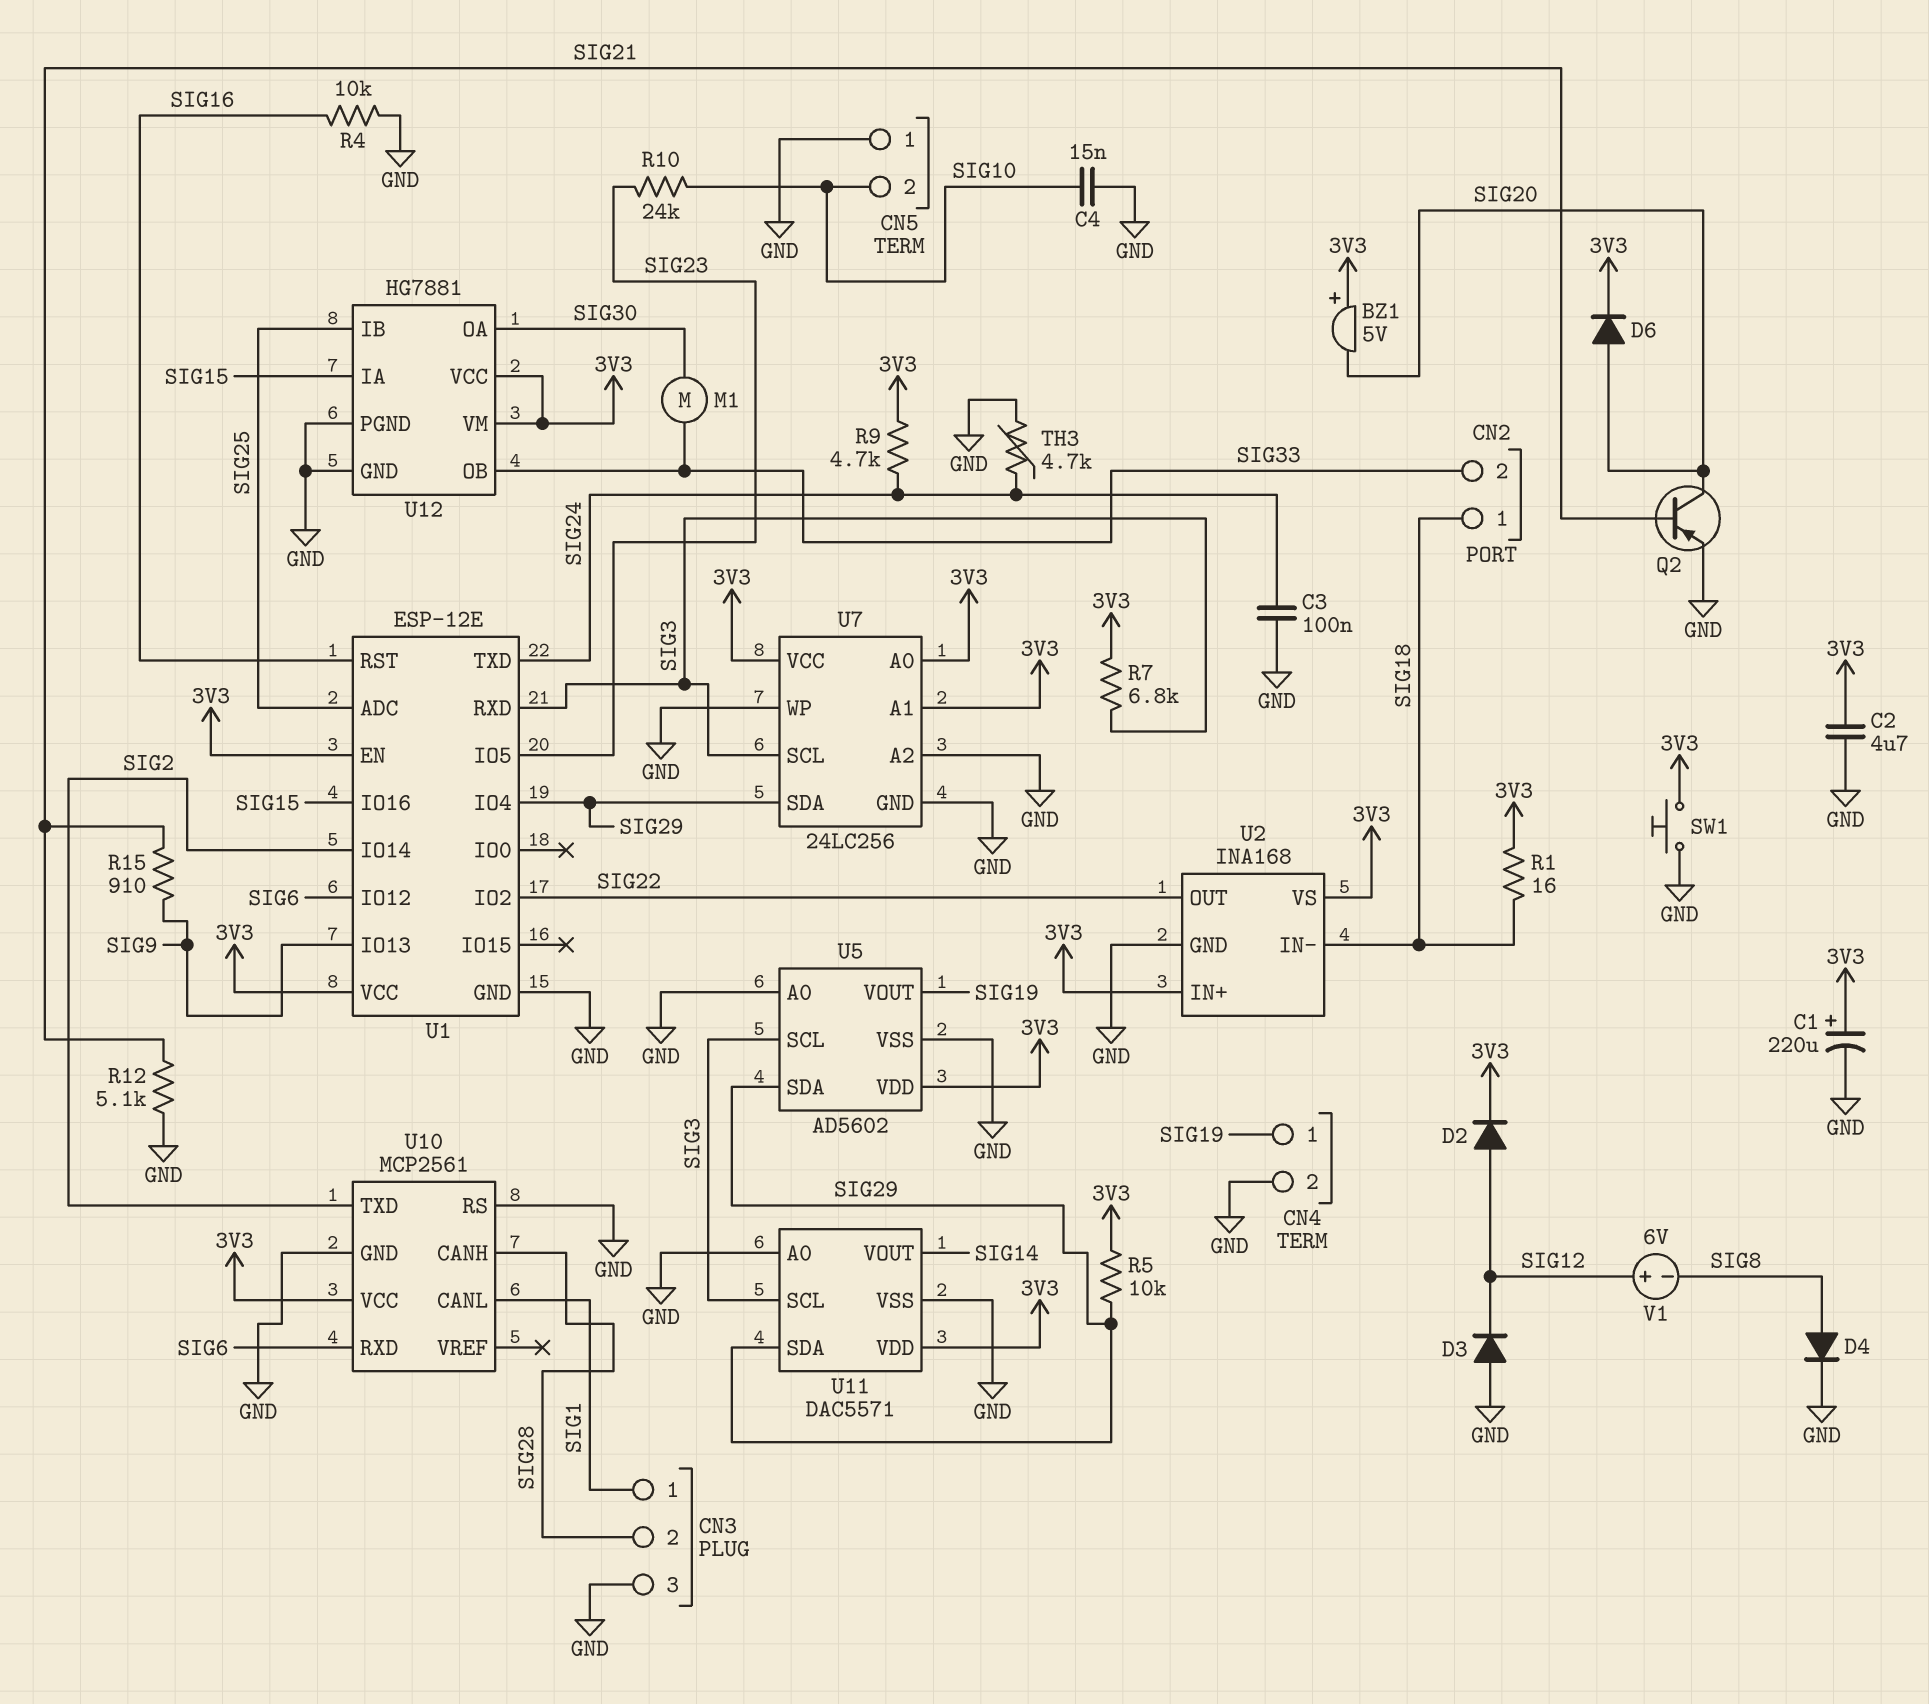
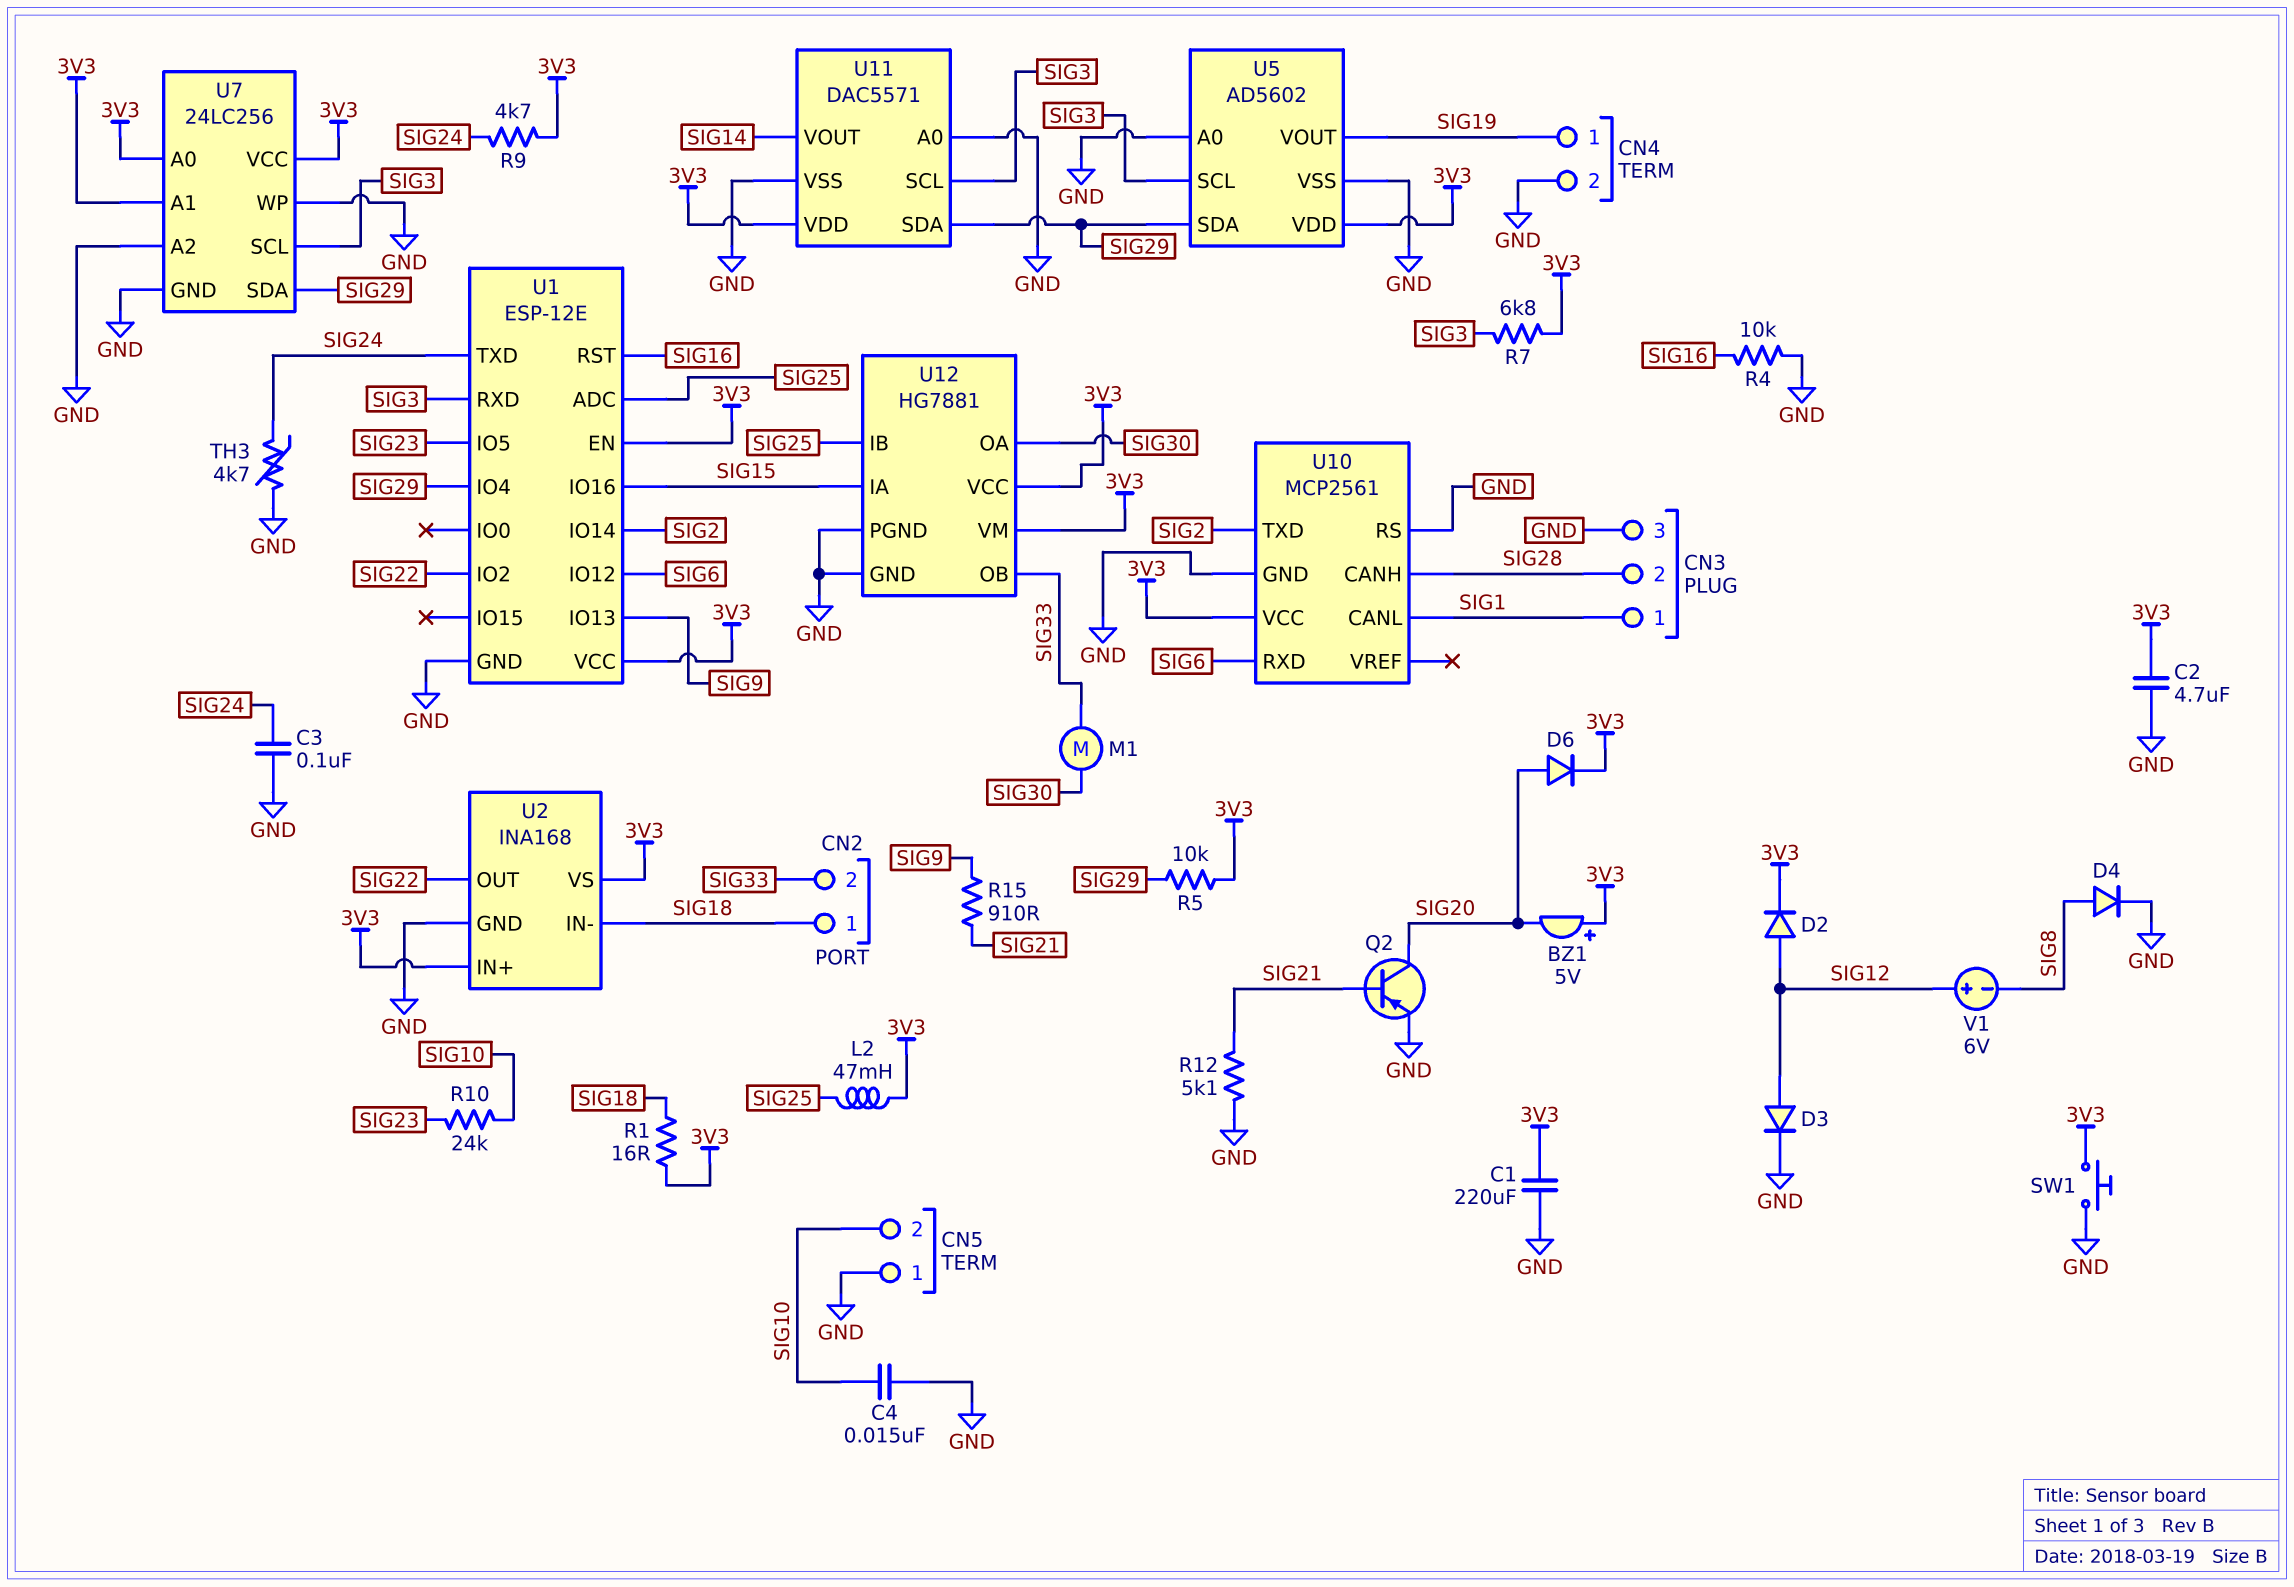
C1: 220uF (plus 3V3, minus GND) -> 220uF (3V3, GND)
D3: diode (A GND, K SIG12) -> diode (A SIG12, K GND)
L2: none -> 47mH (3V3, SIG25)

